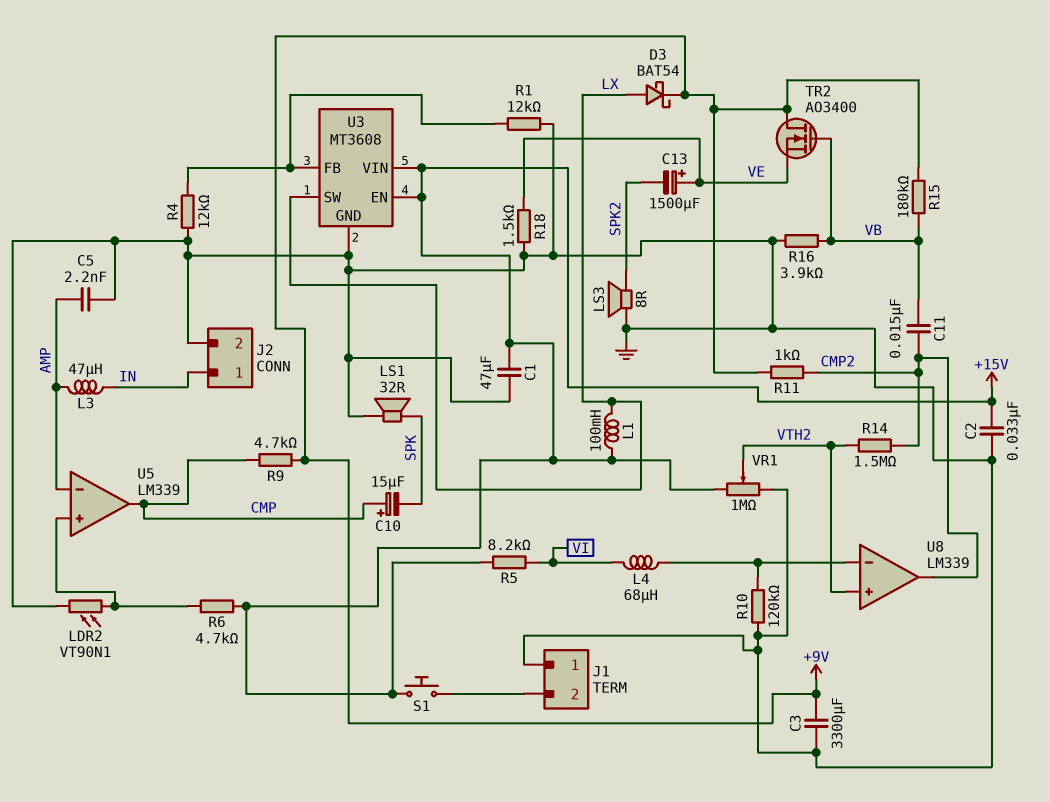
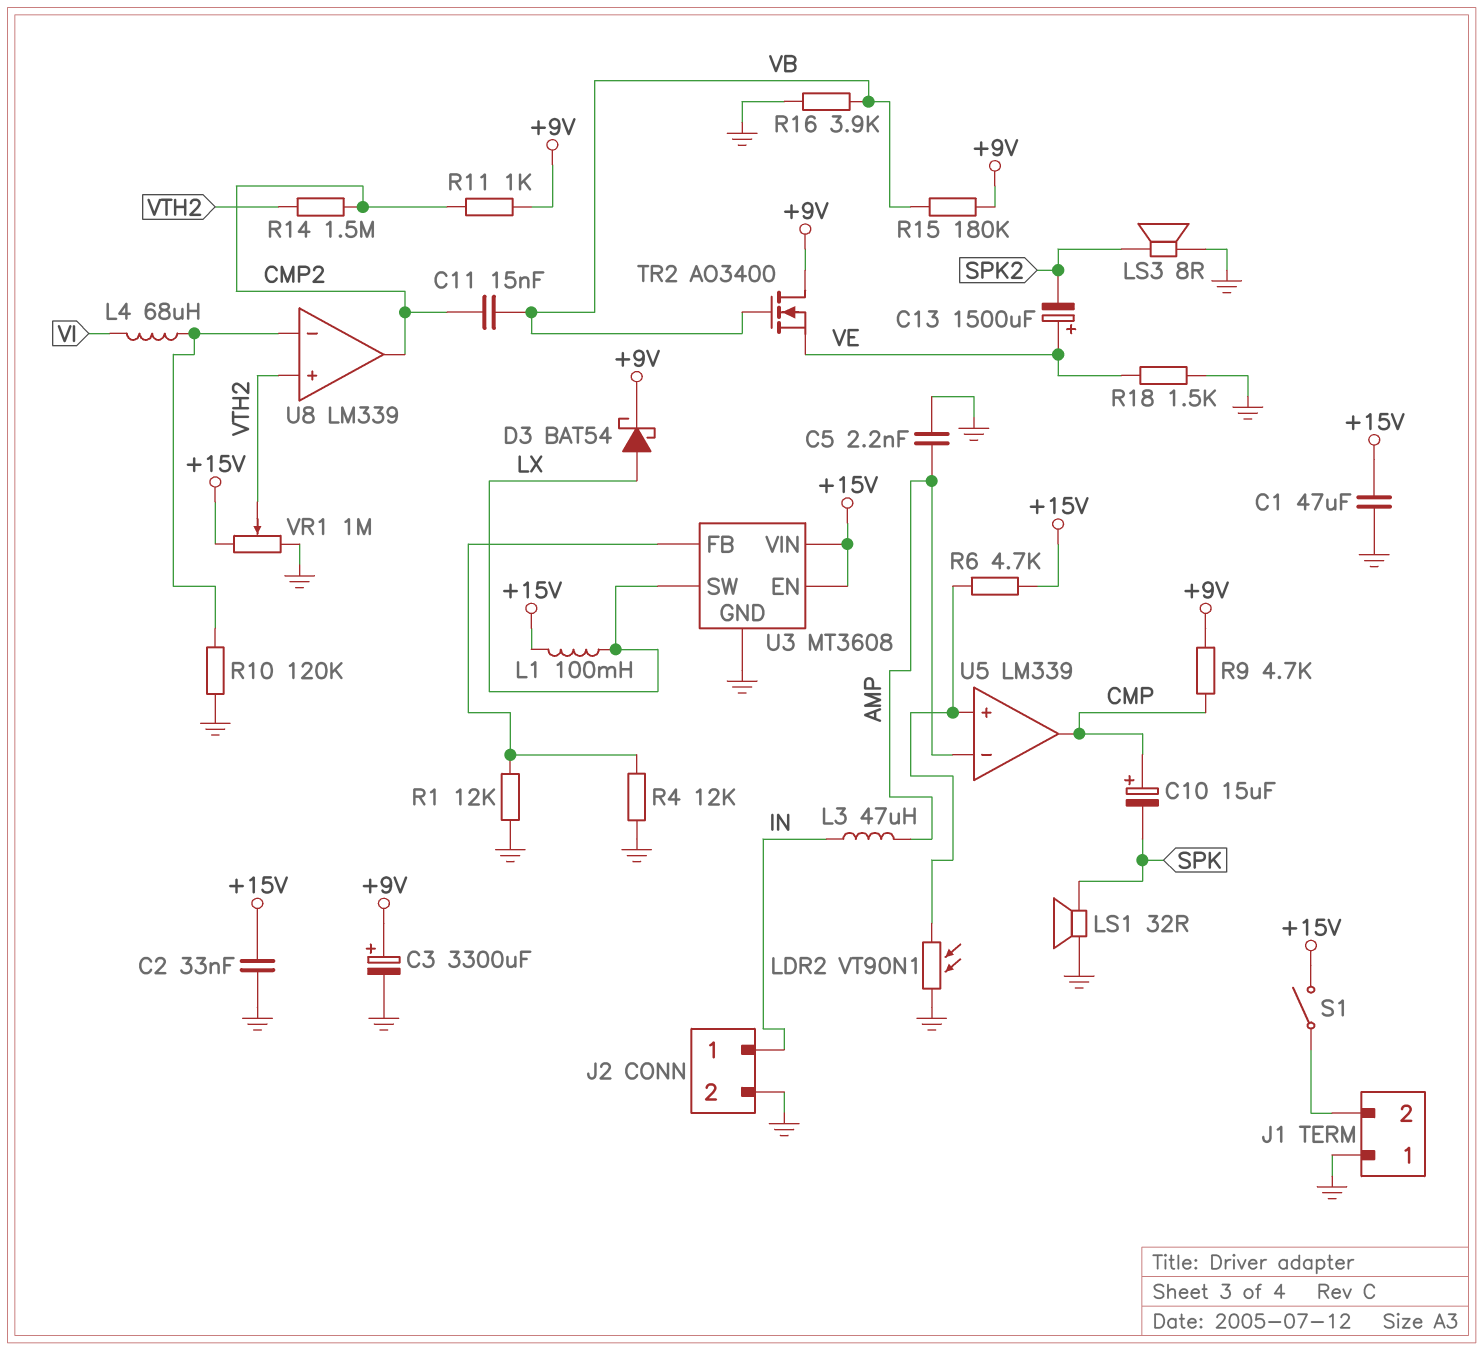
C3: 3300uF (+9V, GND) -> 3300uF (plus +9V, minus GND)
R5: 8.2k (+15V, VI) -> none
S1: button (+15V, J1/2) -> switch (+15V, J1/2)

